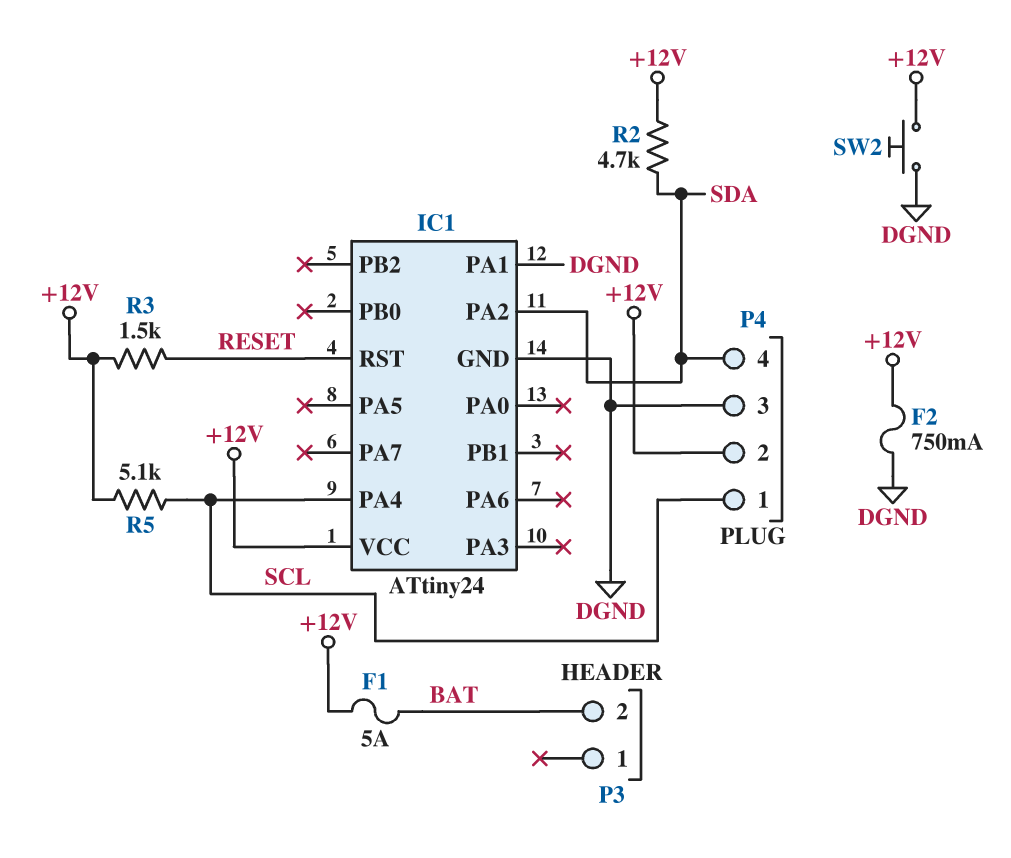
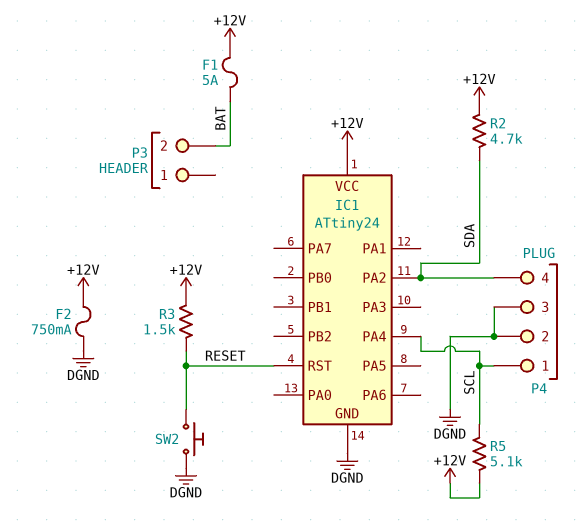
IC1 pin PA1: DGND -> none
P4 pin 2: +12V -> DGND
SW2: button (+12V, DGND) -> button (DGND, RESET)

